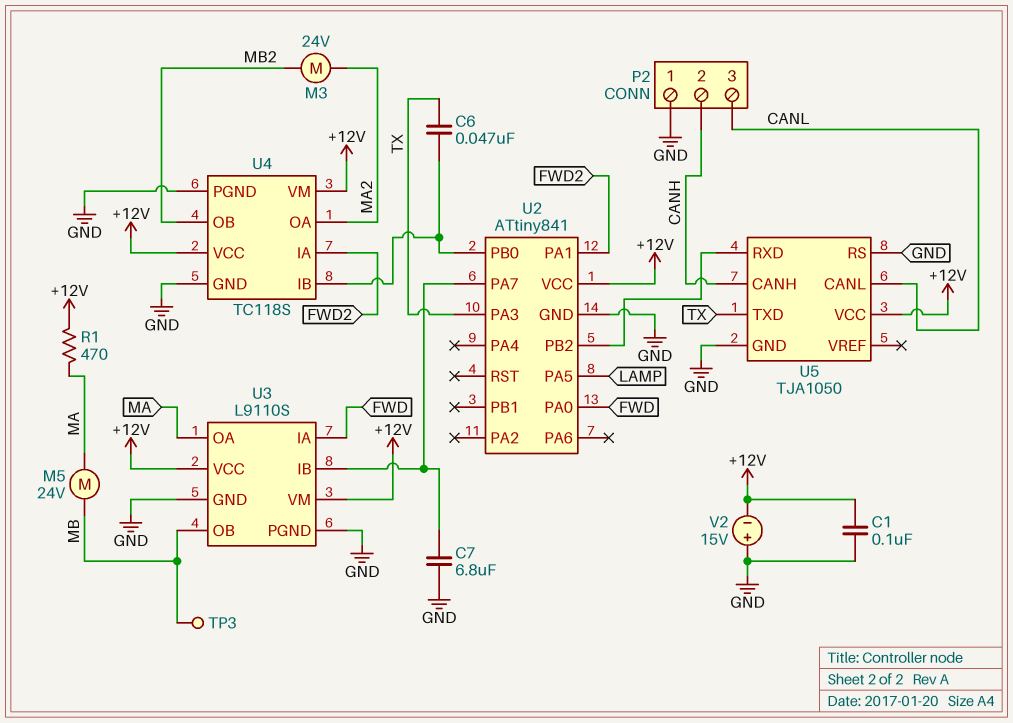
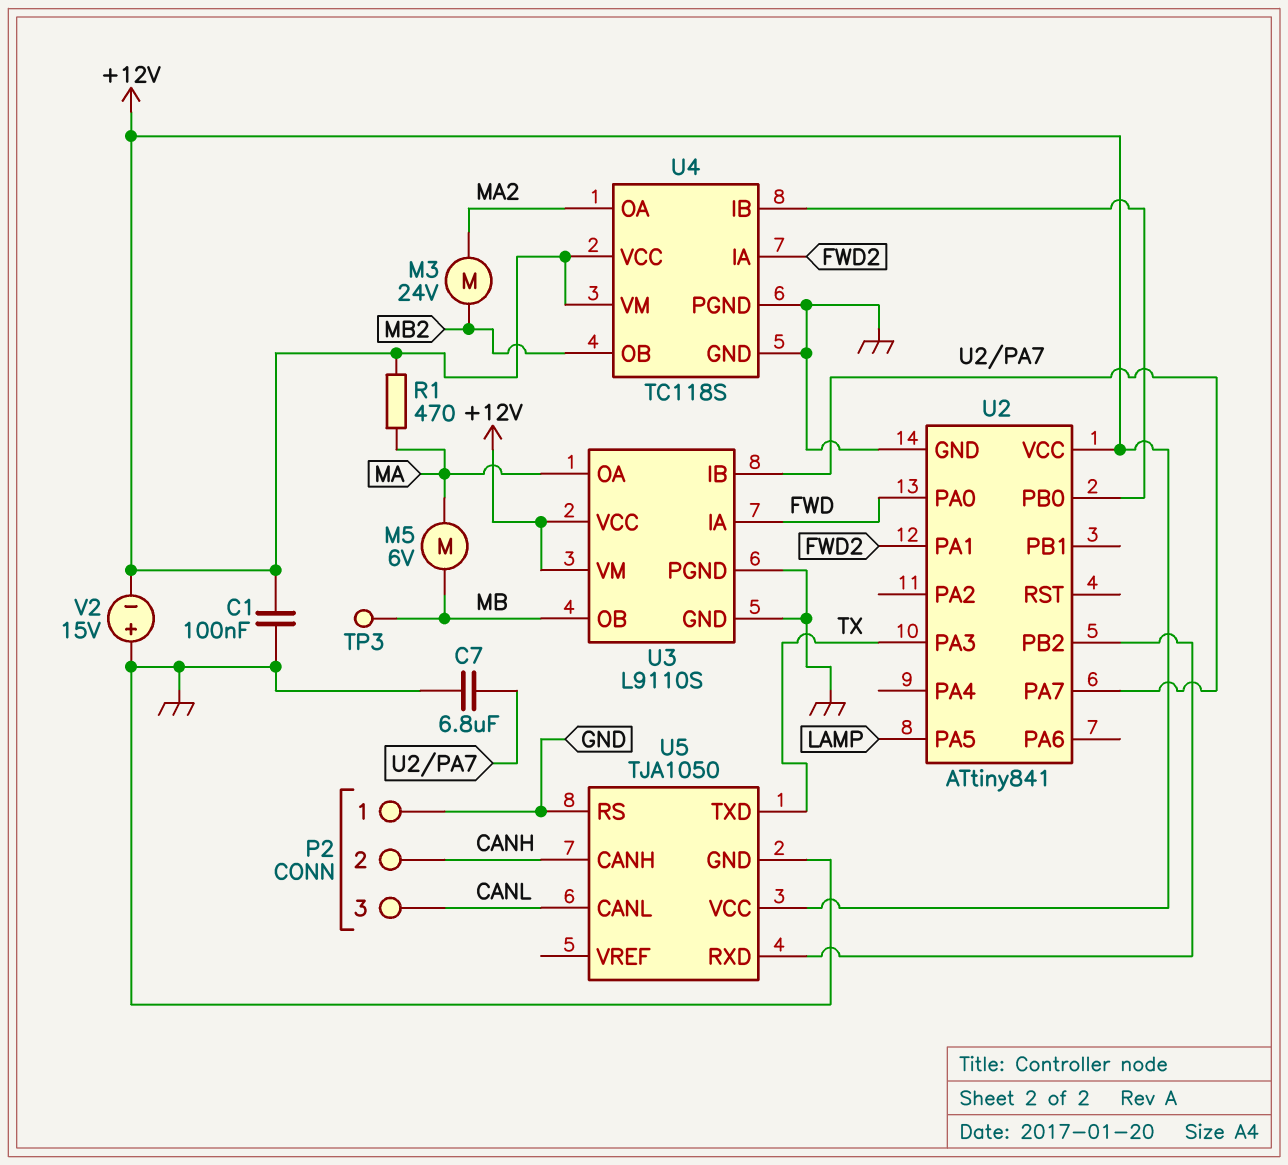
C6: 47nF (TX, U2/PB0) -> none
M5: motor 24V (MA, MB) -> motor 6V (MA, MB)

